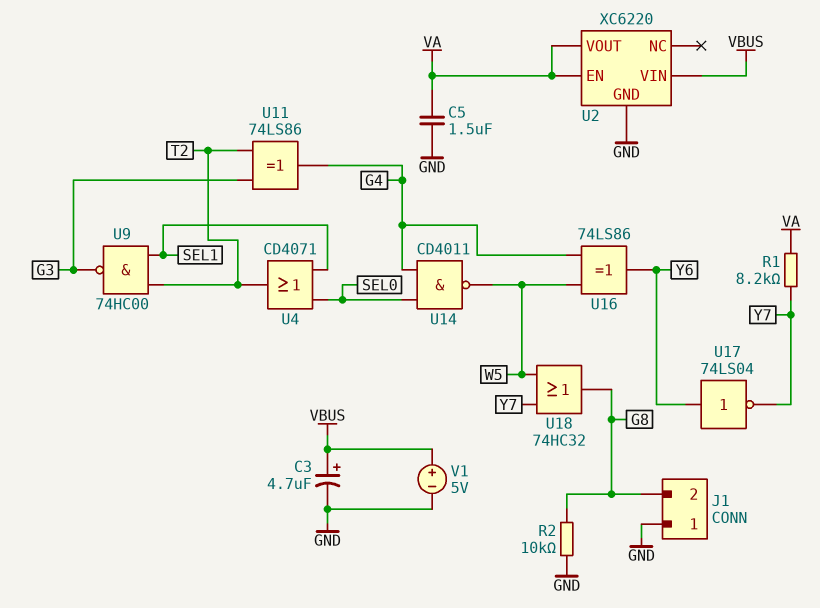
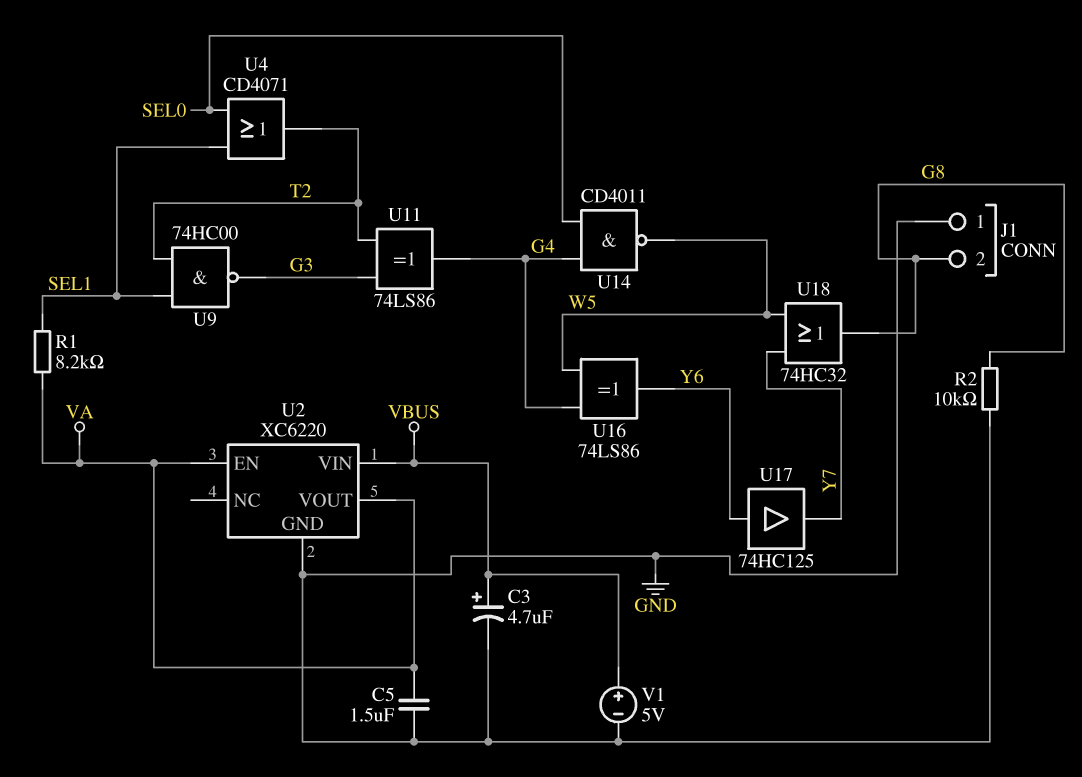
R1: 8.2k (VA, Y7) -> 8.2k (SEL1, VA)
U17: NOT 74LS04 (in Y6, out Y7) -> buffer 74HC125 (in Y6, out Y7)

